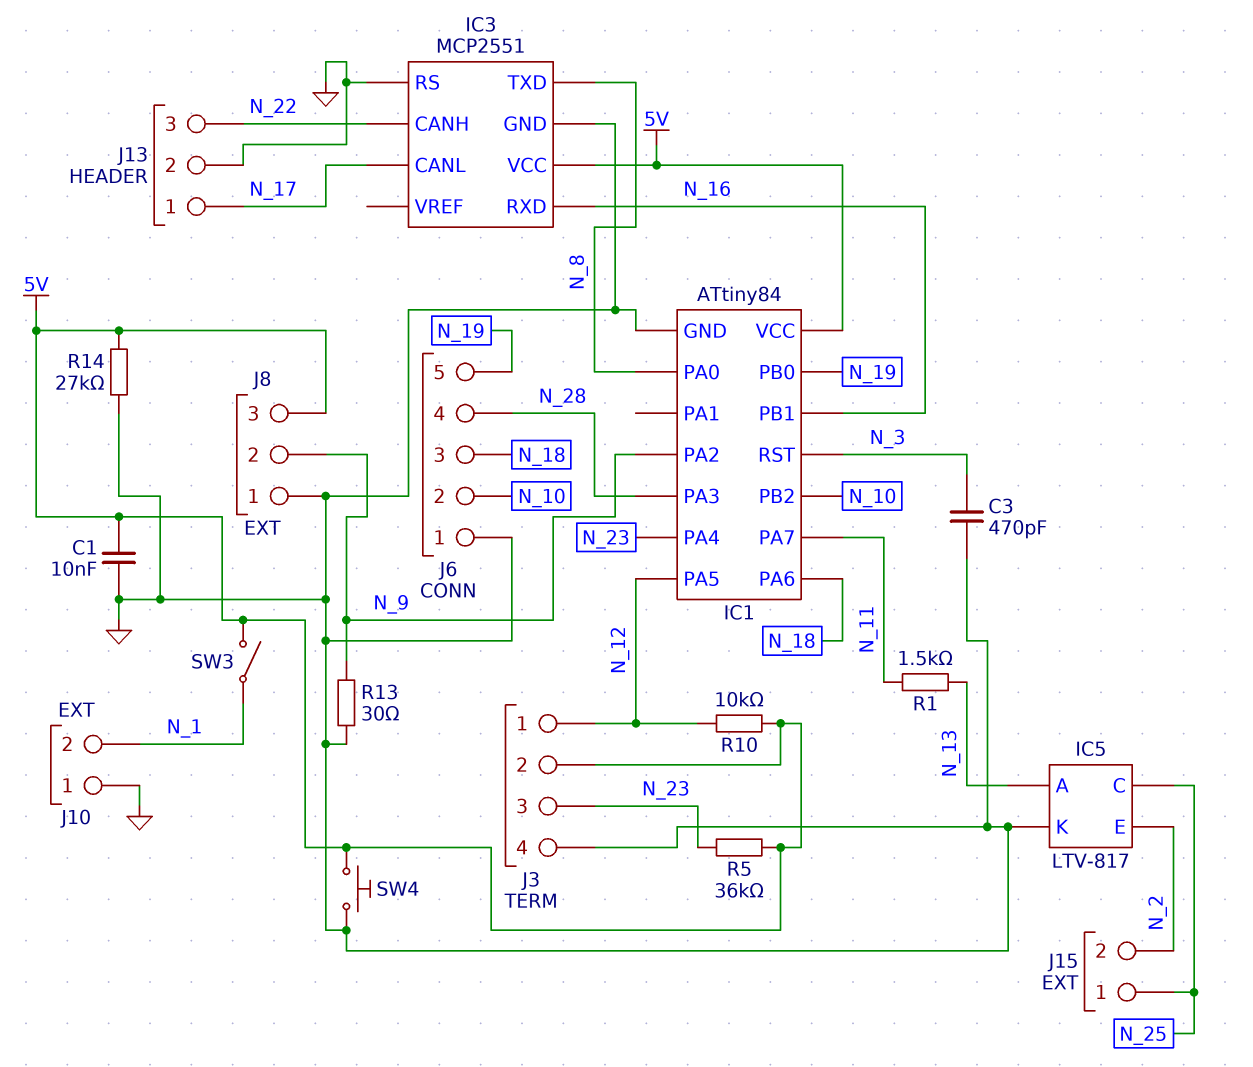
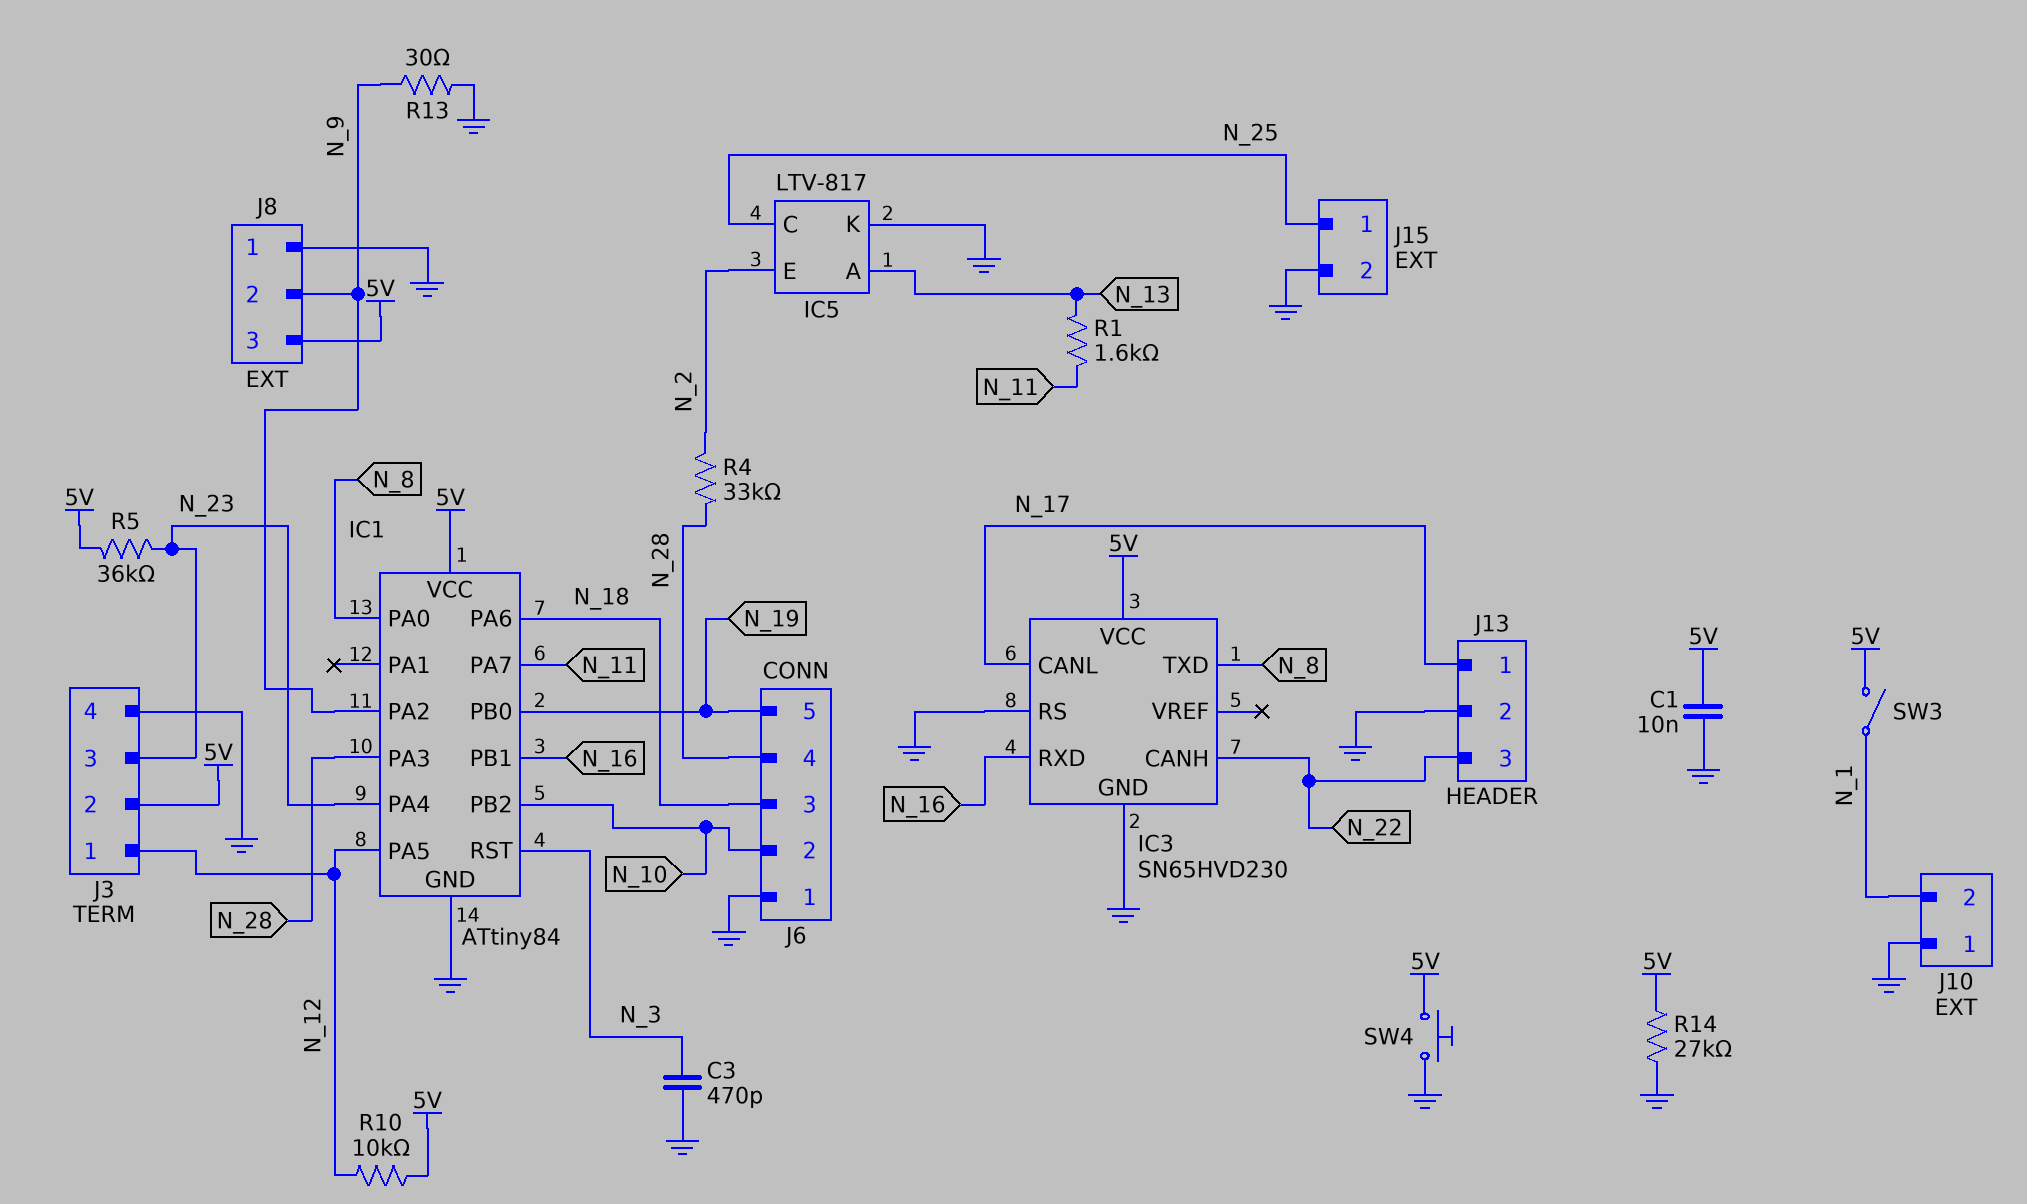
IC3: MCP2551 -> SN65HVD230
J15 pin 2: N_2 -> GND
R1: 1.5k (N_11, N_13) -> 1.6k (N_11, N_13)
R4: none -> 33k (N_2, N_28)

